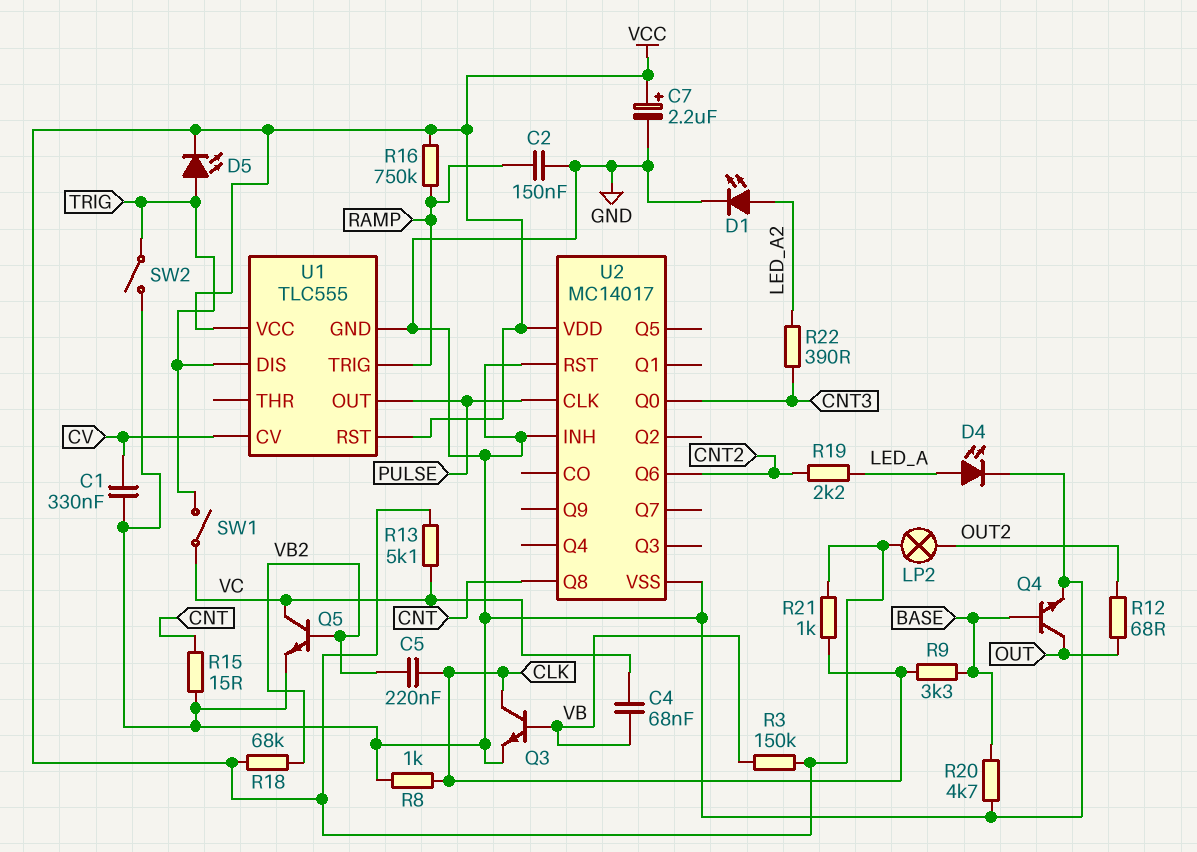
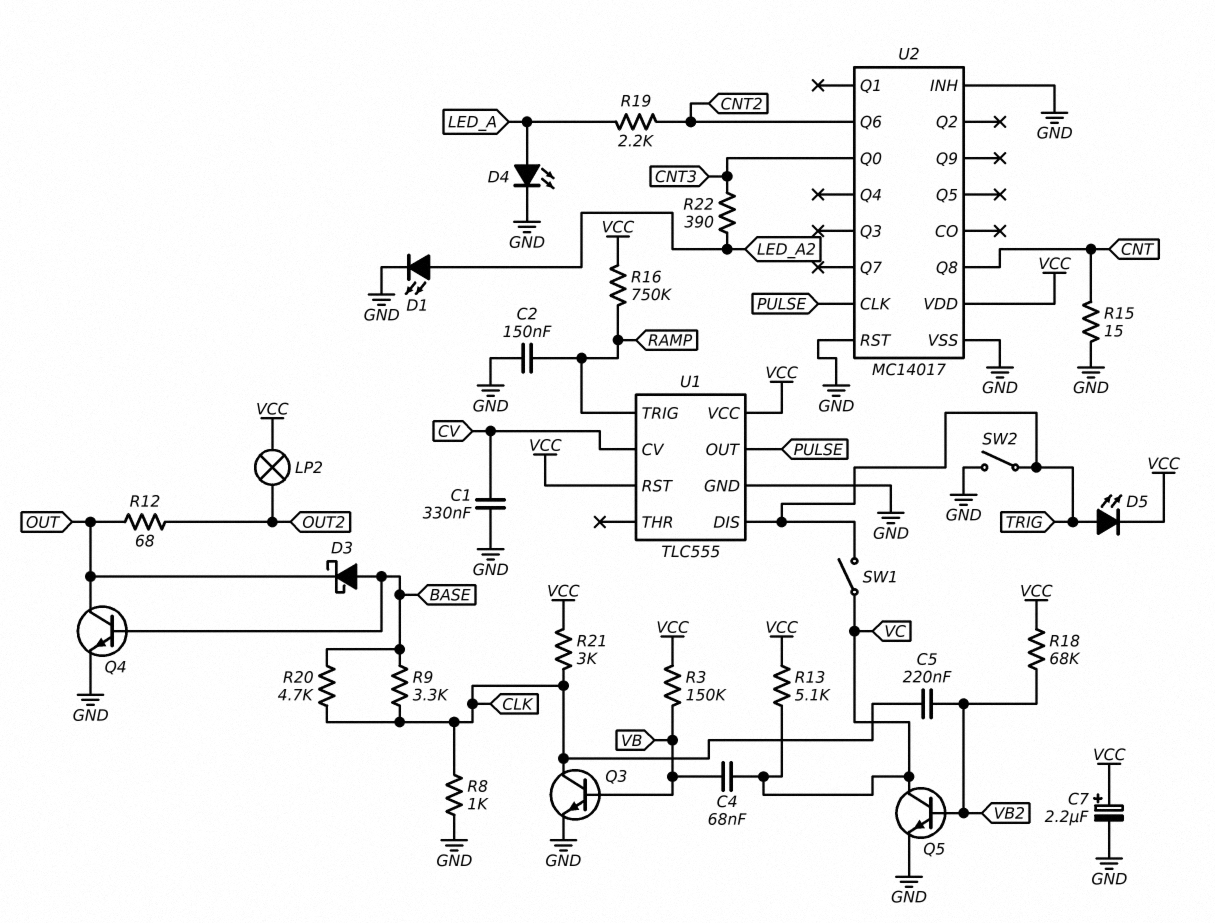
D3: none -> schottky (A BASE, K OUT)
R20: 4.7k (BASE, GND) -> 4.7k (BASE, CLK)
R21: 1k (CLK, VCC) -> 3k (CLK, VCC)

